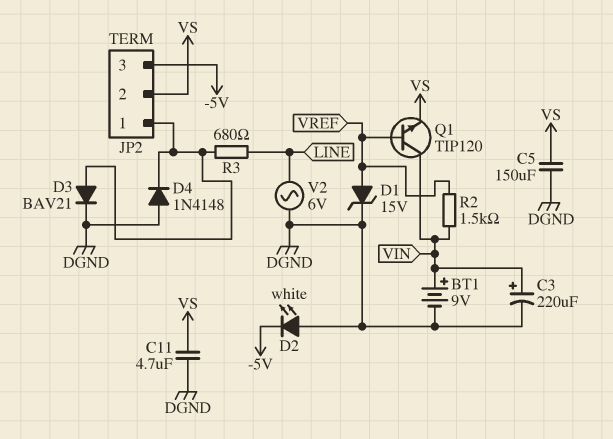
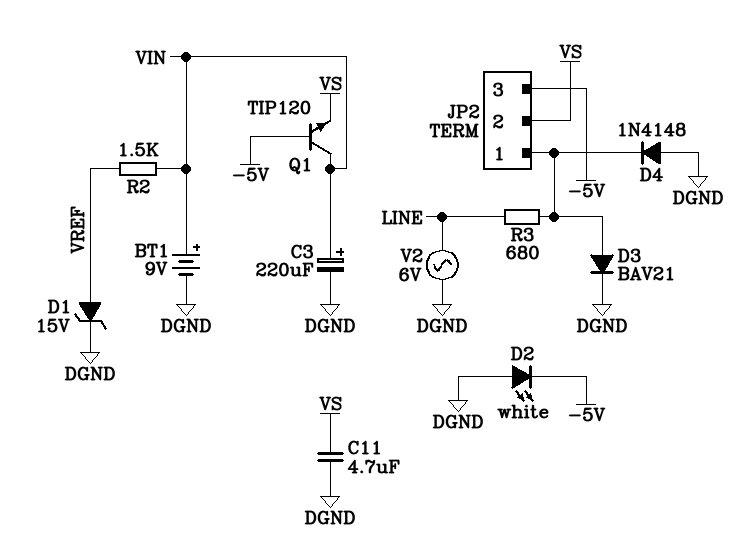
C5: 150uF (DGND, VS) -> none
Q1: NPN TIP120 (B VREF, C VIN, E VS) -> NPN TIP120 (B -5V, C VIN, E VS)

